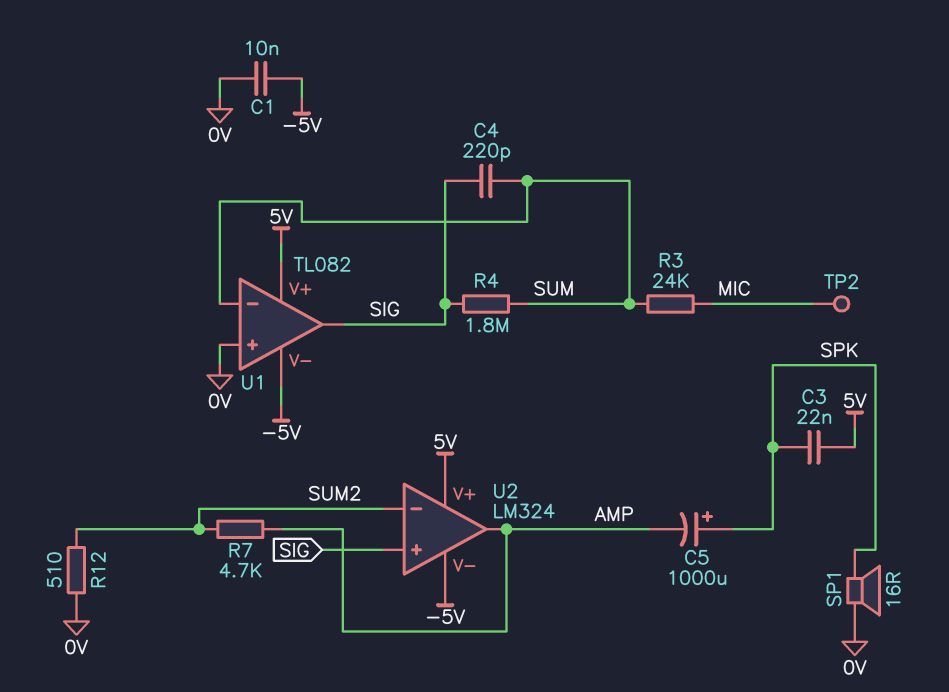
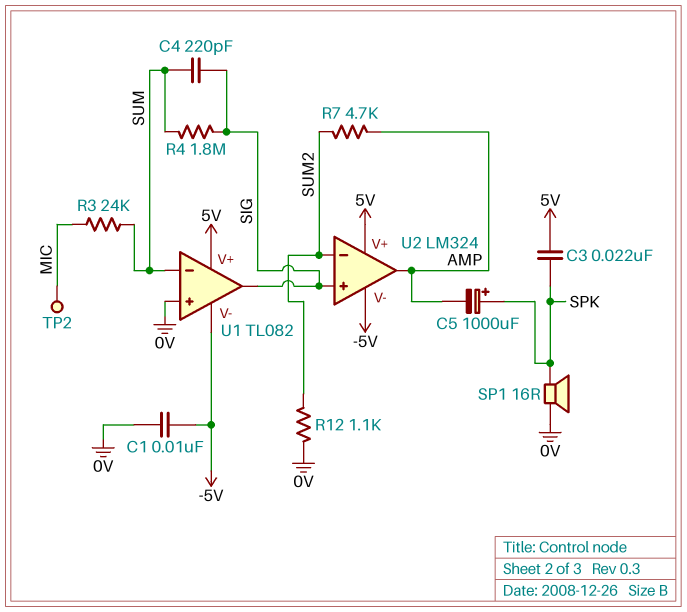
R12: 510 (0V, SUM2) -> 1.1k (0V, SUM2)

